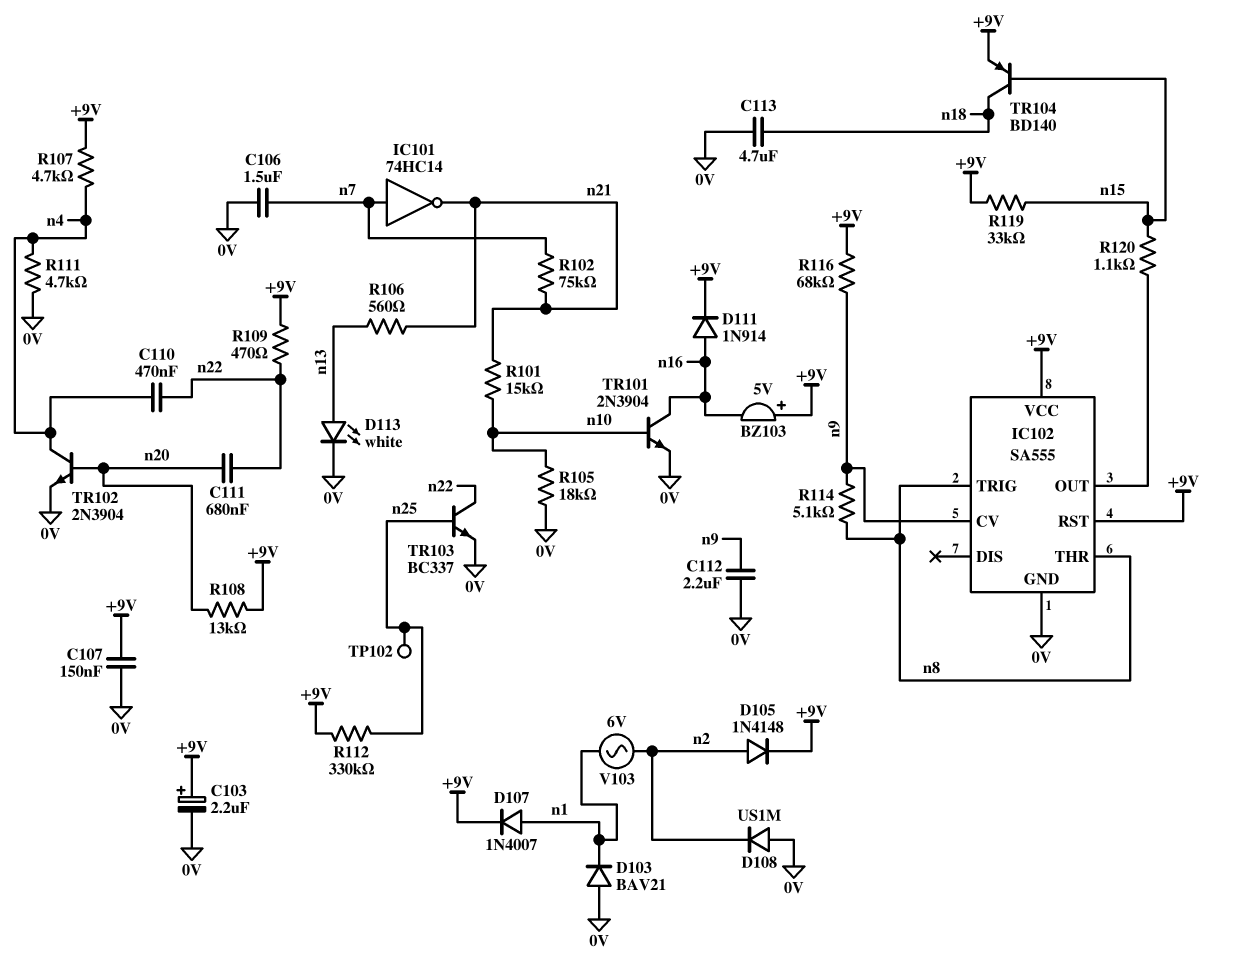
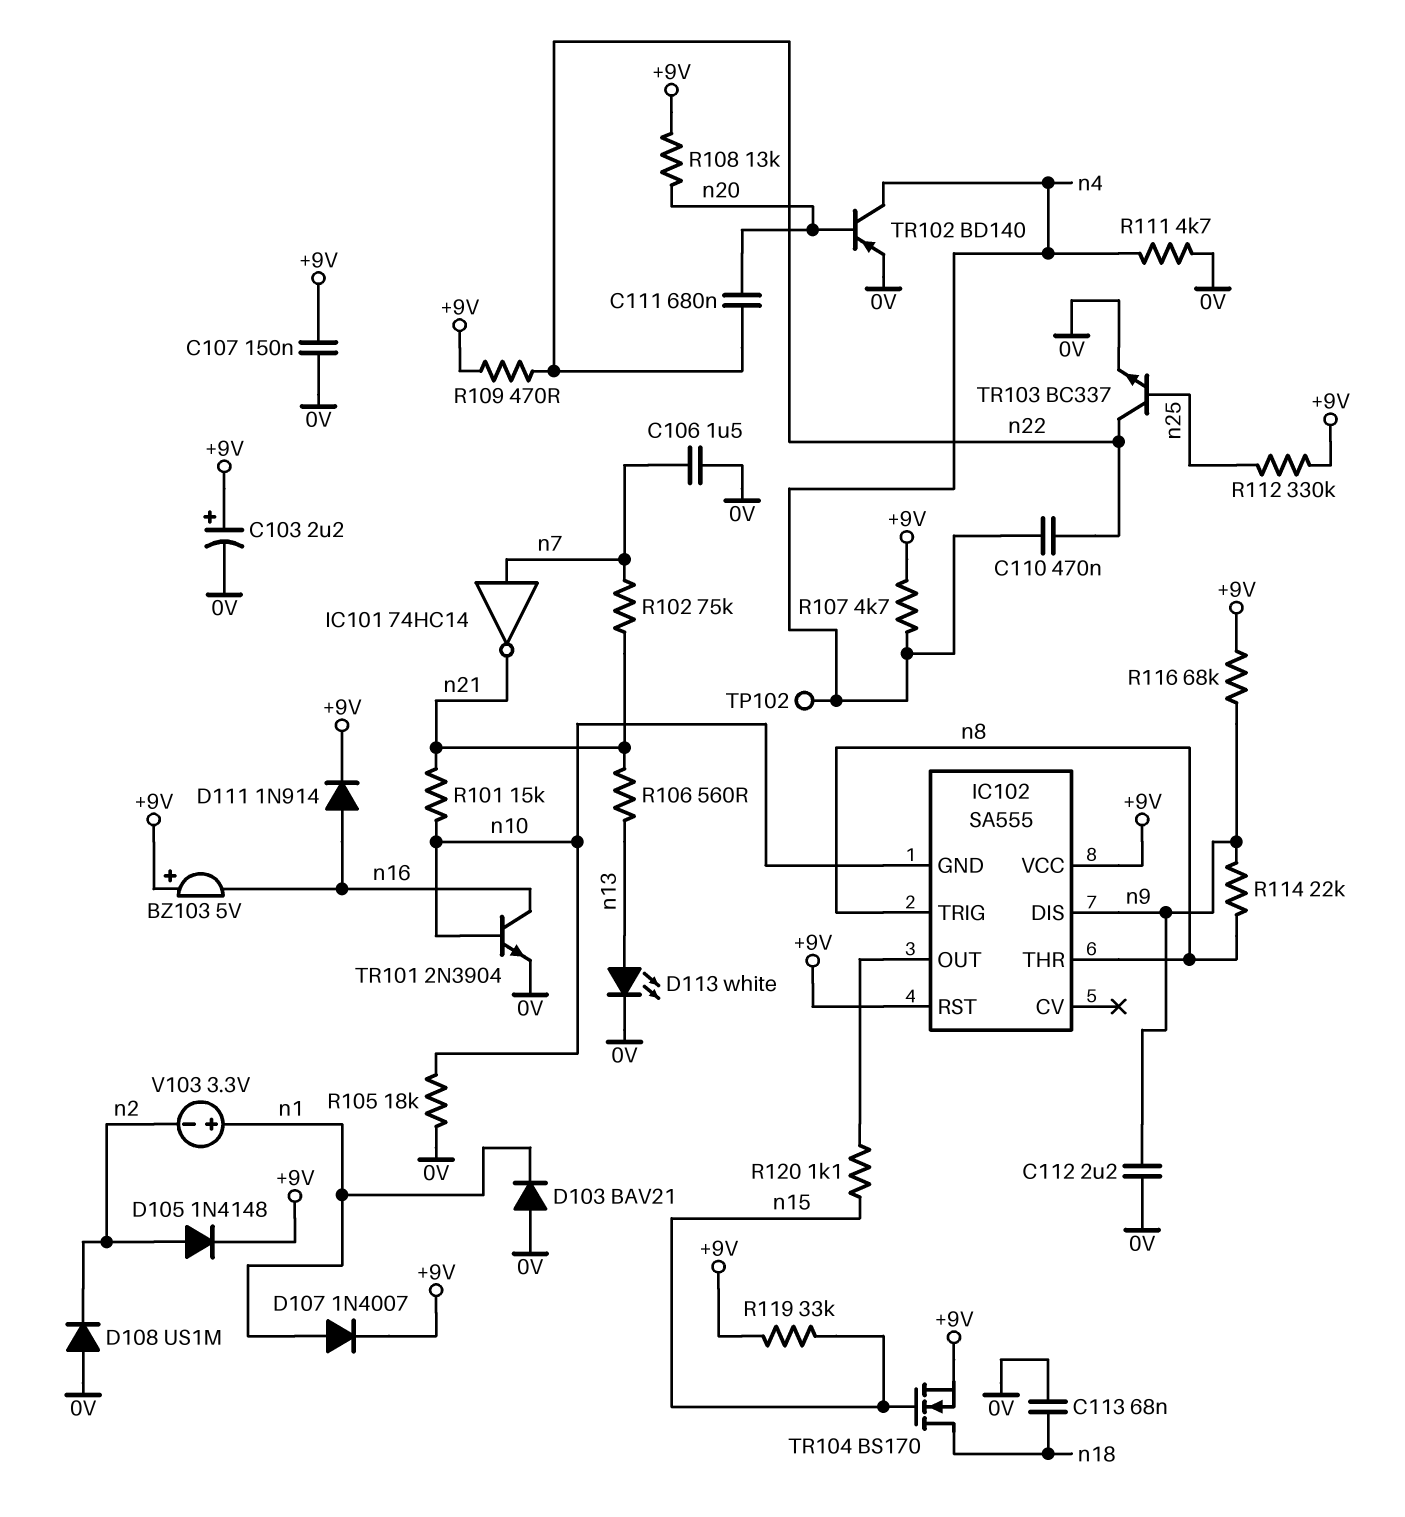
C113: 4.7uF (0V, n18) -> 68nF (0V, n18)
IC102 pin CV: n9 -> none
IC102 pin DIS: none -> n9
IC102 pin GND: 0V -> n10
R114: 5.1k (n8, n9) -> 22k (n8, n9)
TP102: test point (n25) -> test point (n4)
TR102: NPN 2N3904 (B n20, C n4, E 0V) -> PNP BD140 (B n20, C n4, E 0V)
TR104: PNP BD140 (B n15, C n18, E +9V) -> NMOS BS170 (G n15, D n18, S +9V)
V103: AC 6V (n1, n2) -> 3.3V (plus n1, minus n2)

